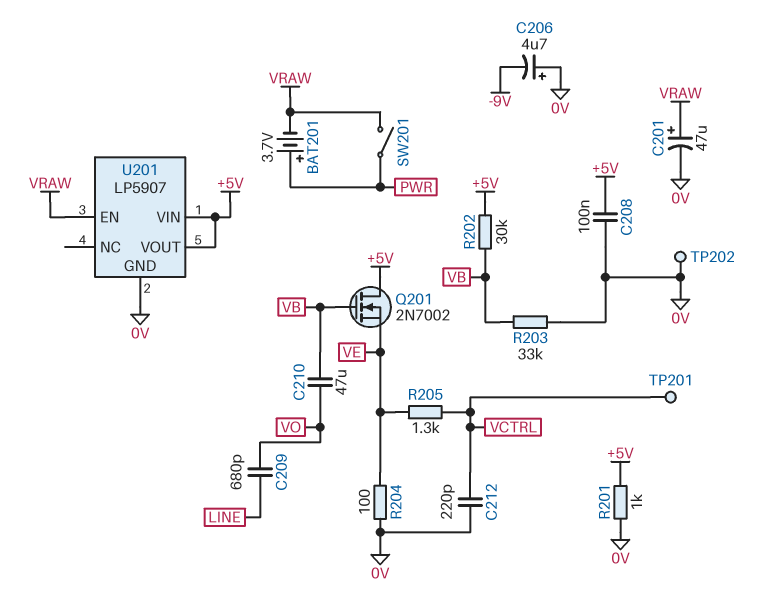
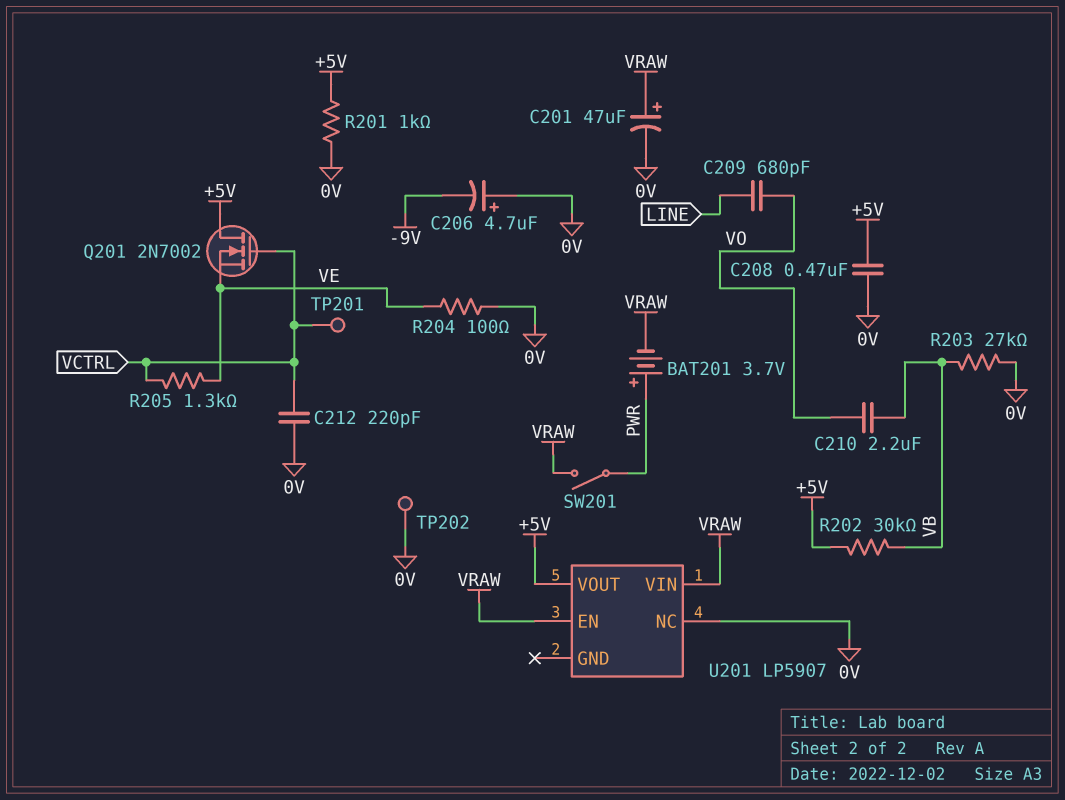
C208: 100nF (+5V, 0V) -> 470nF (+5V, 0V)
C210: 47uF (VB, VO) -> 2.2uF (VB, VO)
Q201: NMOS 2N7002 (G VB, D +5V, S VE) -> NMOS 2N7002 (G VCTRL, D +5V, S VE)
R203: 33k (0V, VB) -> 27k (0V, VB)
U201 pin GND: 0V -> none
U201 pin NC: none -> 0V
U201 pin VIN: +5V -> VRAW

